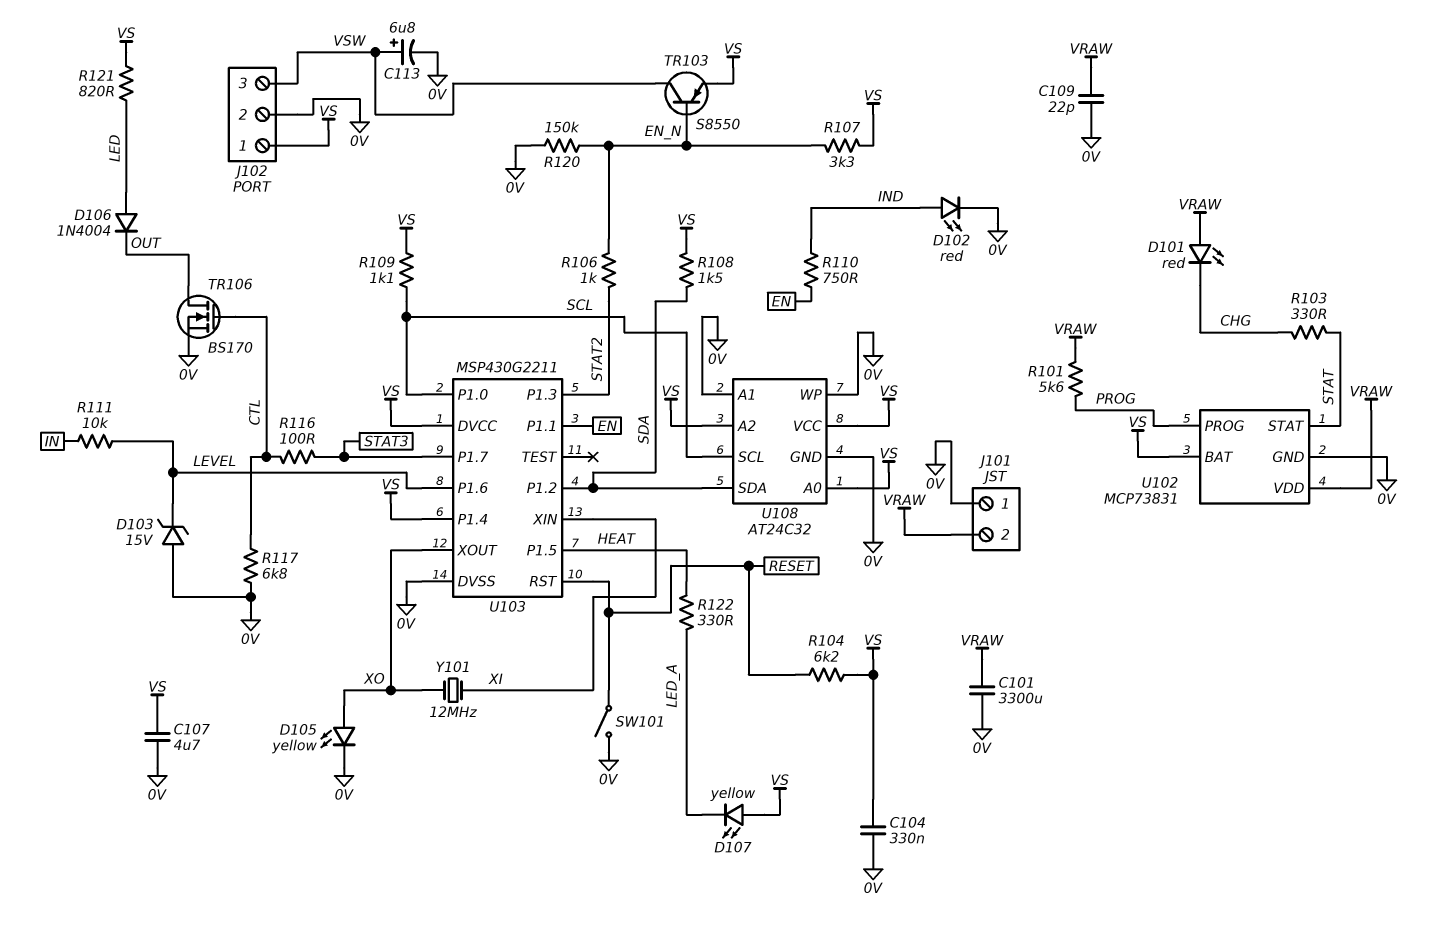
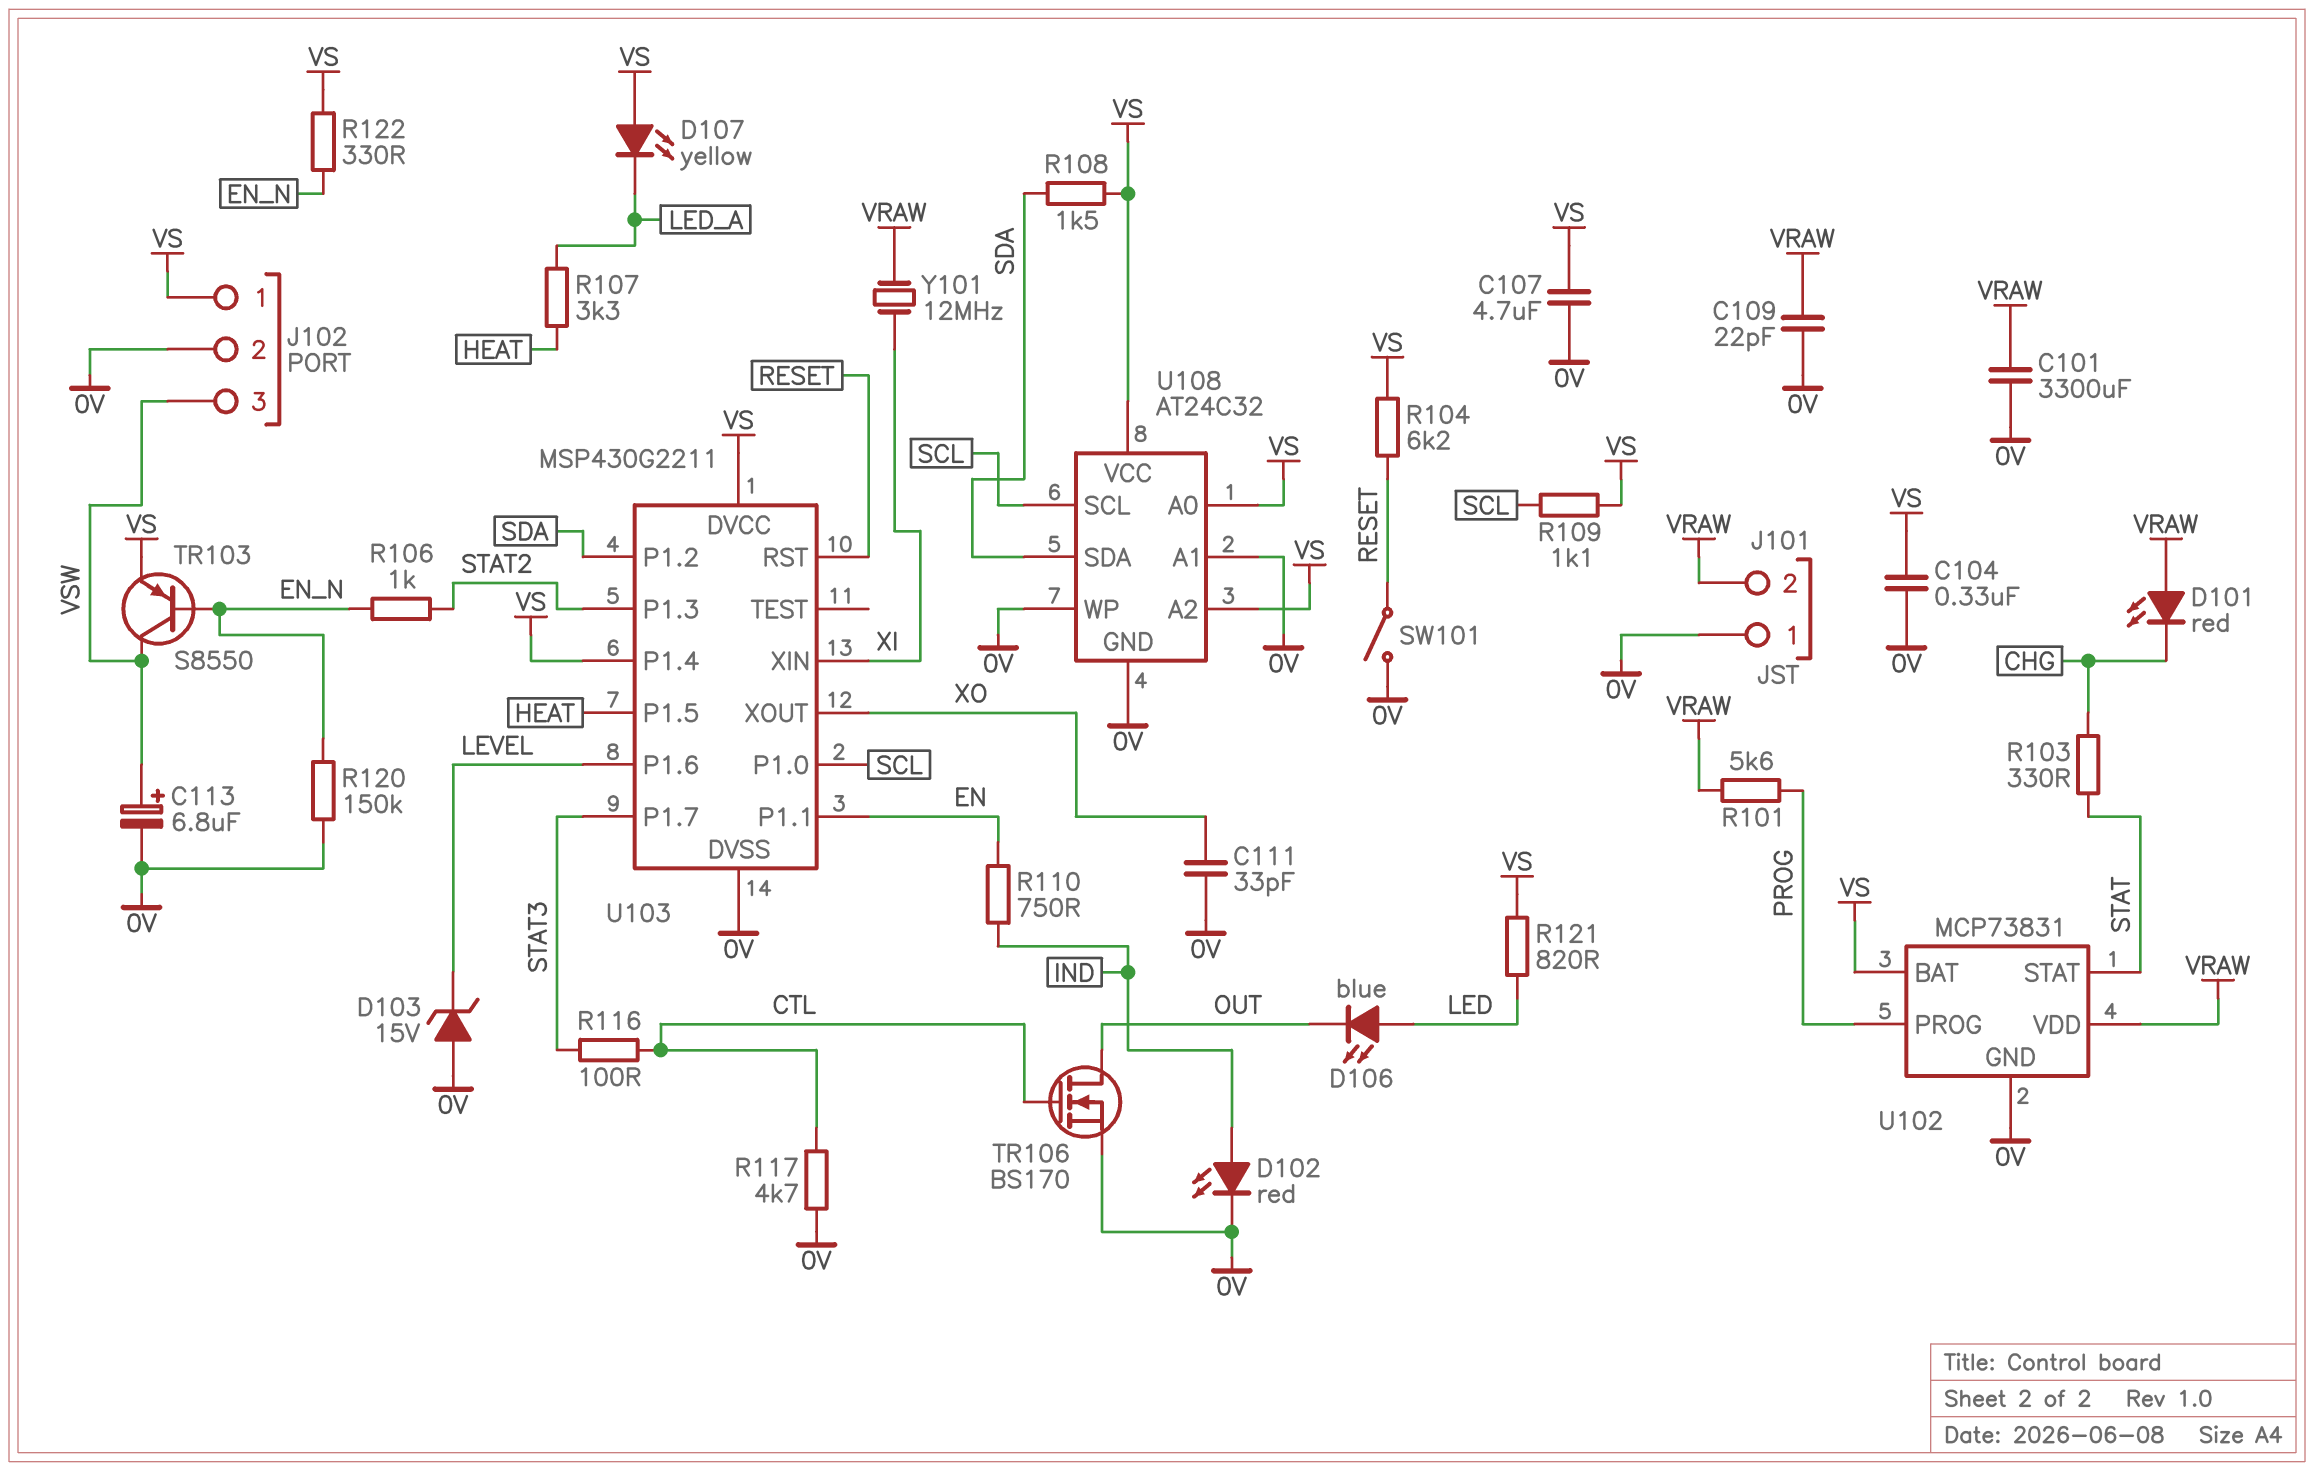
C111: none -> 33pF (0V, XO)
D105: LED yellow (A XO, K 0V) -> none
D106: diode 1N4004 (A LED, K OUT) -> LED blue (A LED, K OUT)
R107: 3.3k (EN_N, VS) -> 3.3k (HEAT, LED_A)
R111: 10k (IN, LEVEL) -> none
R117: 6.8k (0V, CTL) -> 4.7k (0V, CTL)
R122: 330 (HEAT, LED_A) -> 330 (EN_N, VS)
Y101: 12MHz (XI, XO) -> 12MHz (VRAW, XI)

